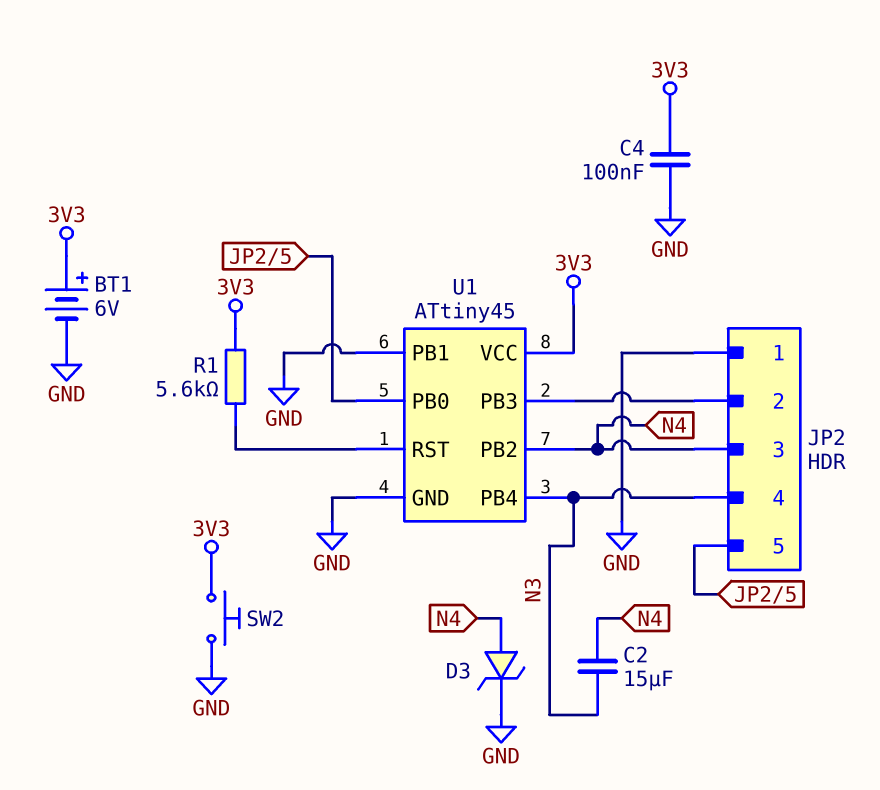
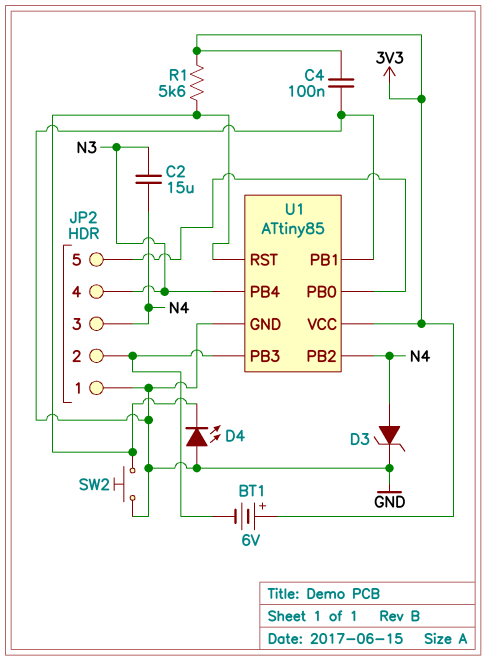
BT1: 6V (plus 3V3, minus GND) -> 6V (plus 3V3, minus JP2/2)
D4: none -> LED (A GND, K U1/RST)
SW2: button (3V3, GND) -> button (GND, U1/RST)
U1: ATtiny45 -> ATtiny85

